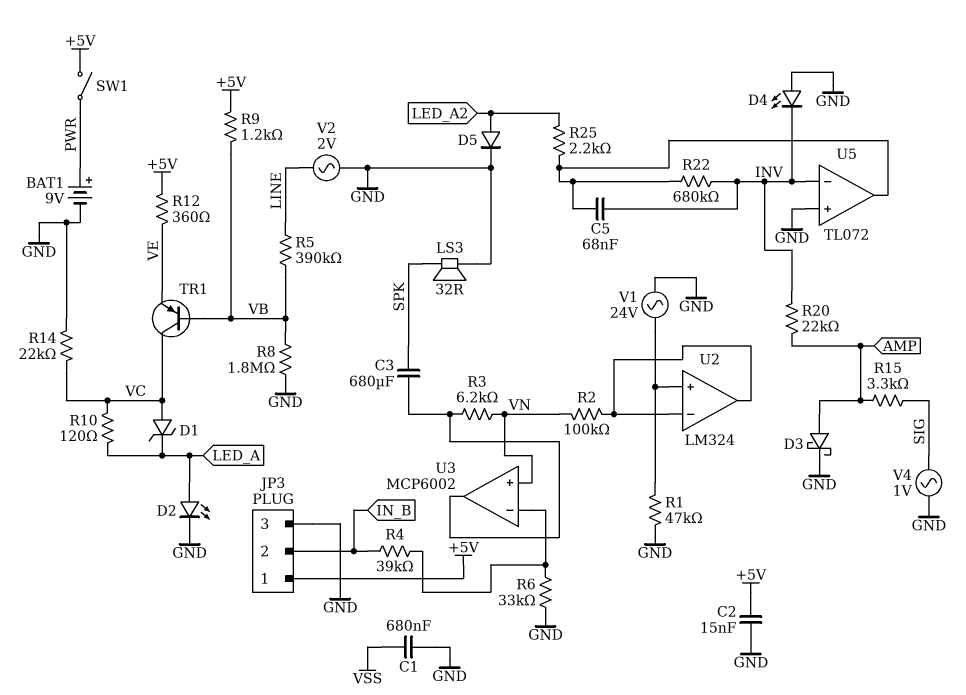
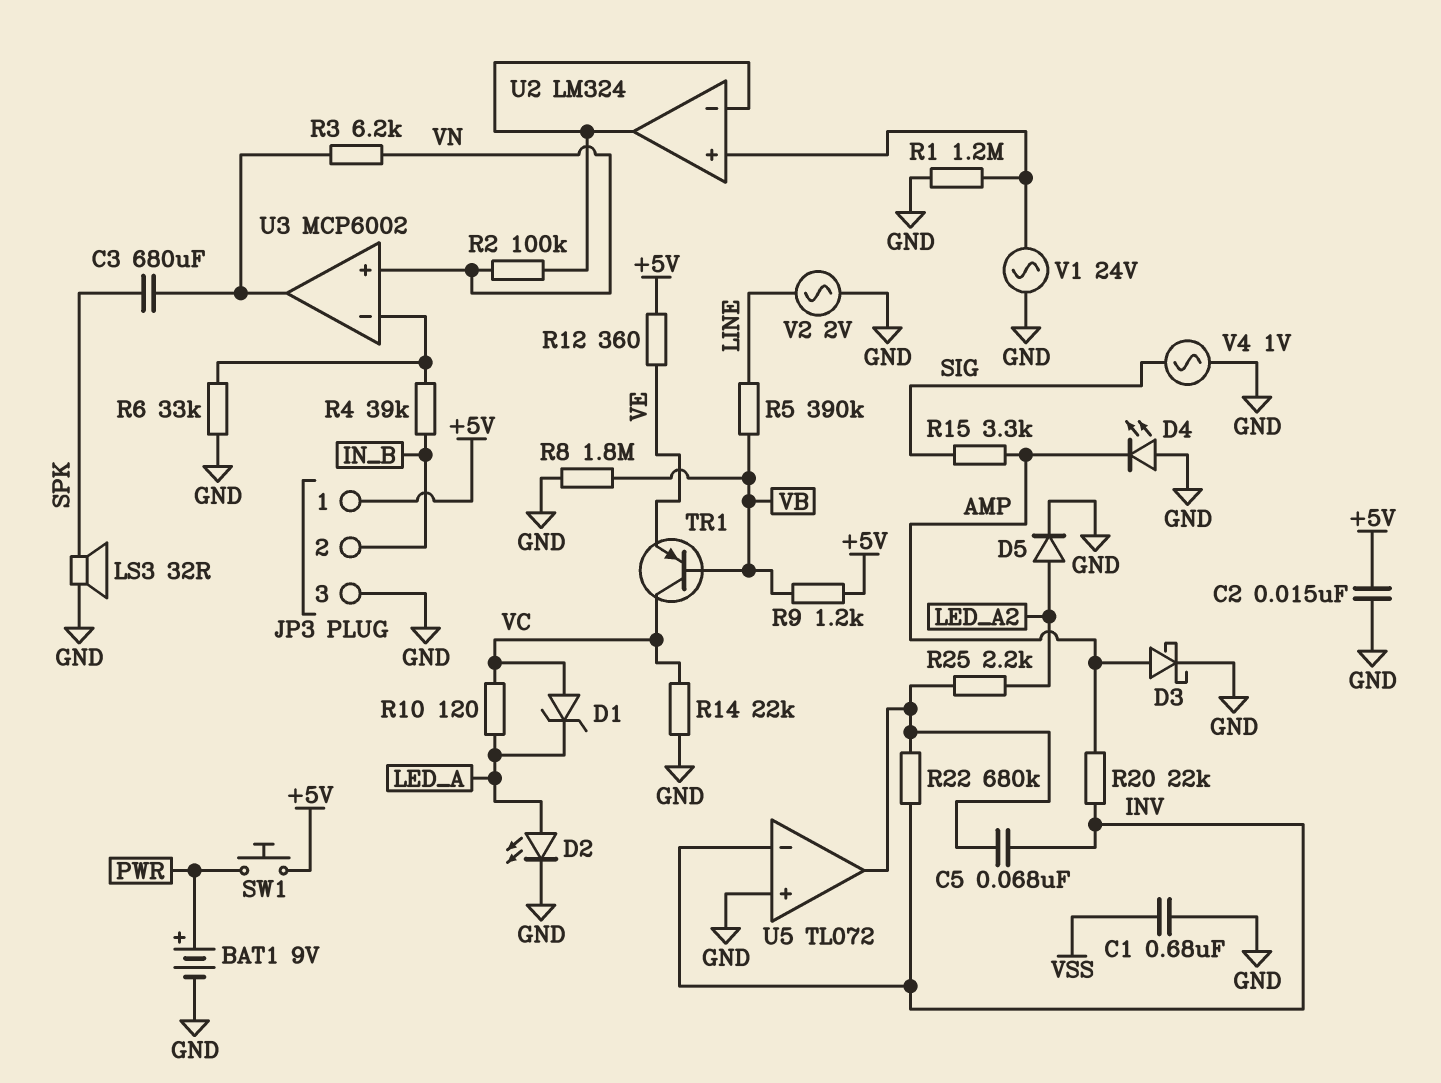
D4: LED (A GND, K INV) -> LED (A GND, K AMP)
R1: 47k (GND, U2/in+) -> 1.2M (GND, U2/in+)
SW1: switch (+5V, PWR) -> button (+5V, PWR)

